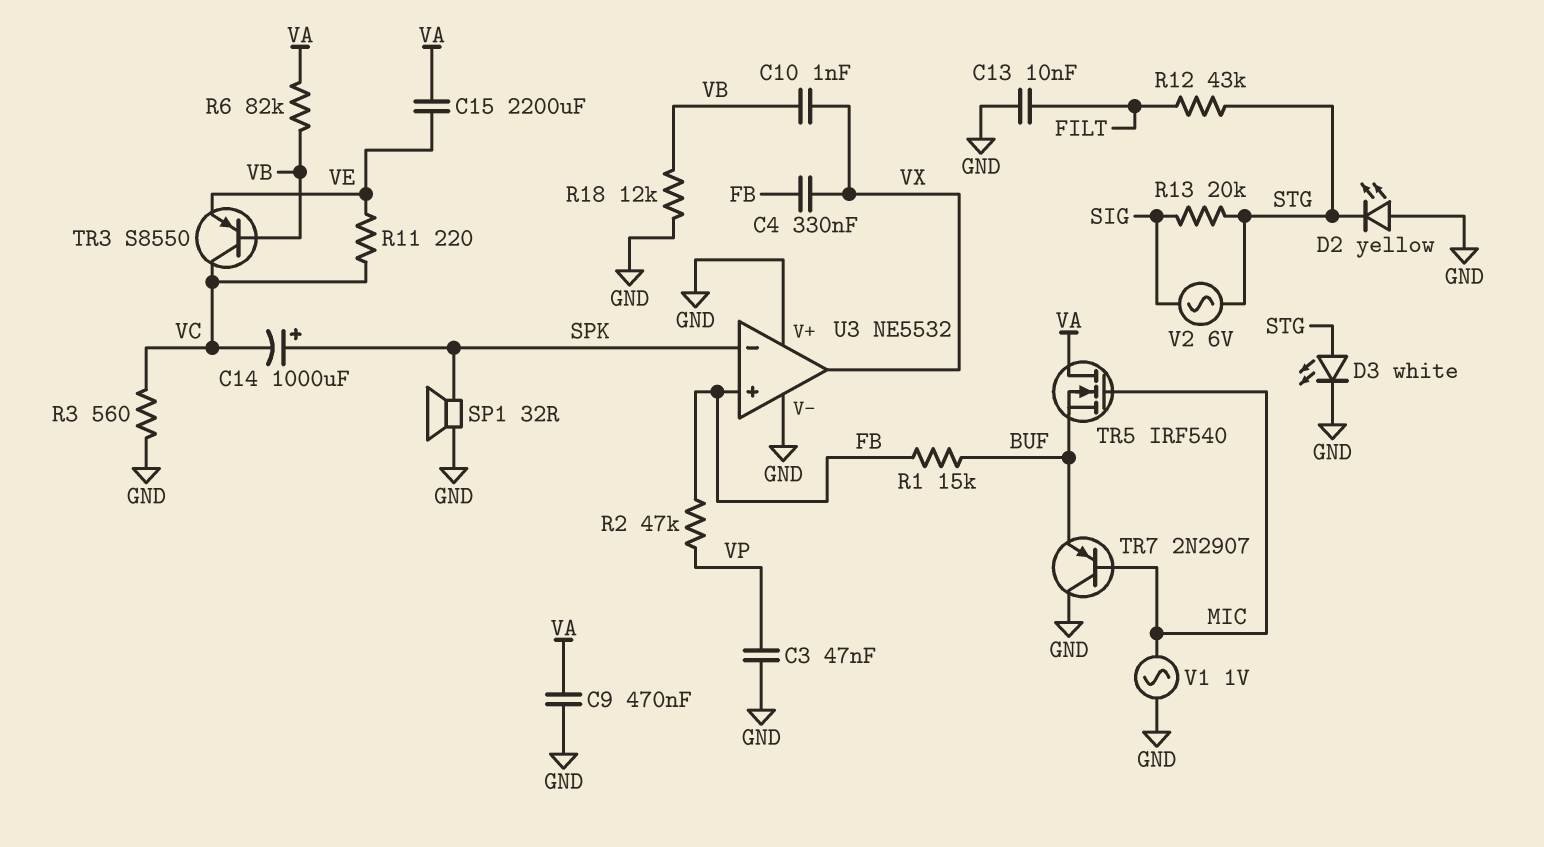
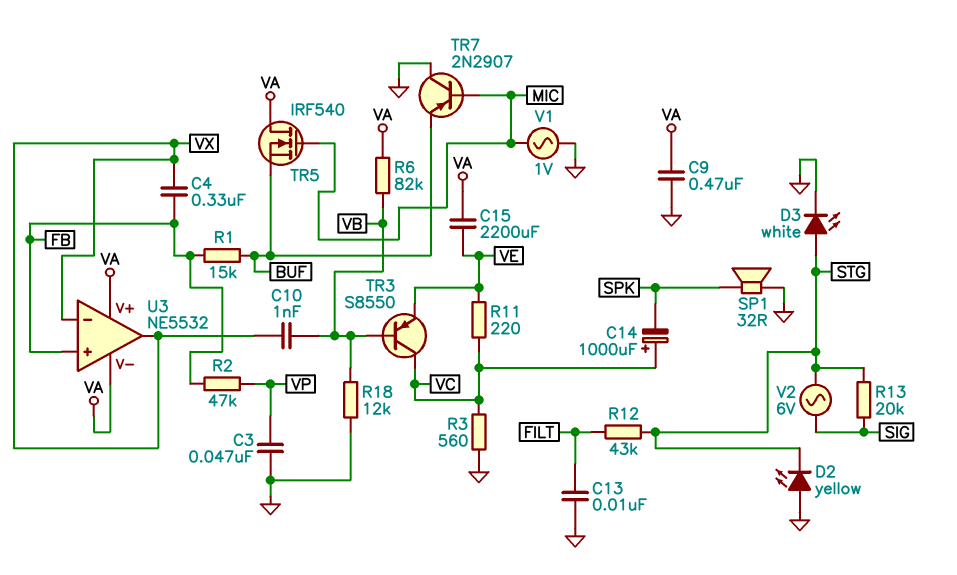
C14: 1000uF (plus SPK, minus VC) -> 1000uF (plus VC, minus SPK)
U3 pin V+: GND -> VA
U3 pin V-: GND -> VA
U3 pin in-: SPK -> VX

